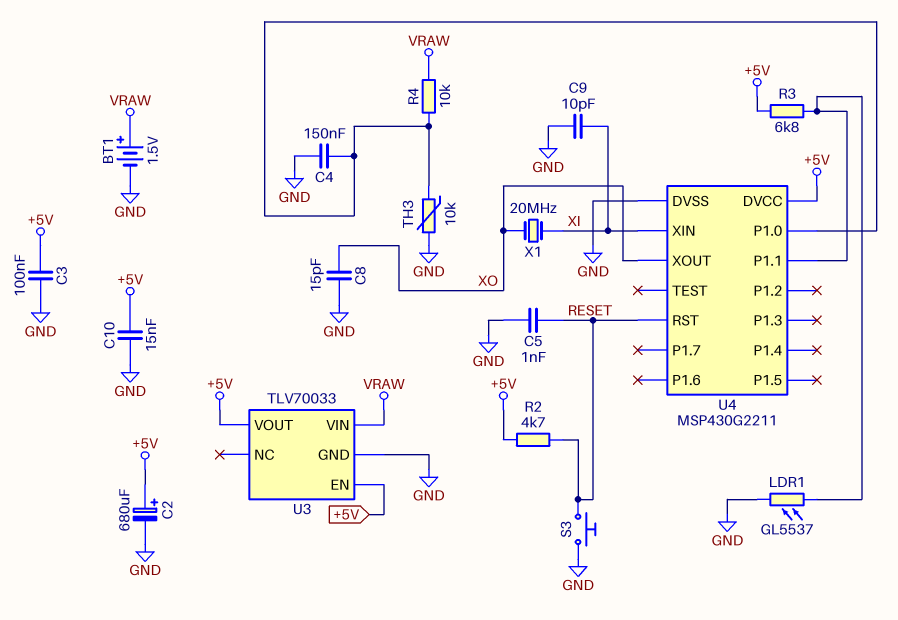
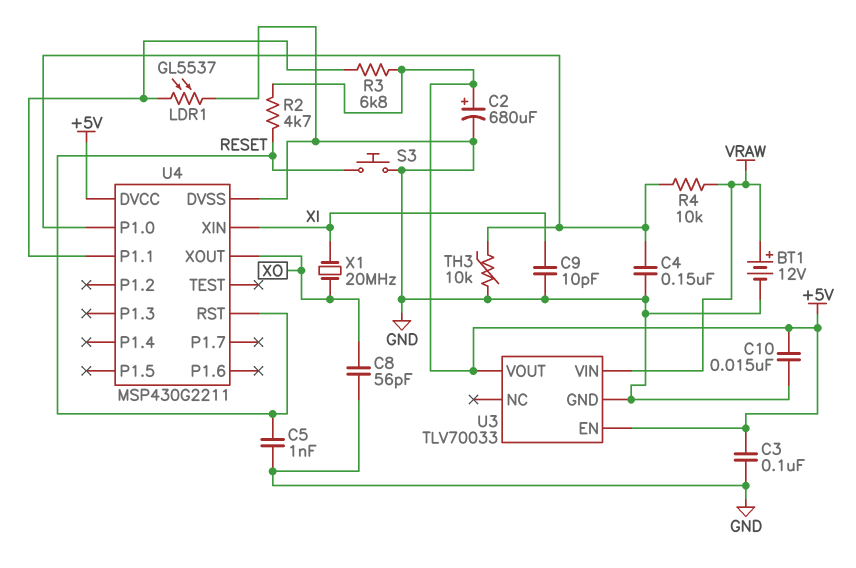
BT1: 1.5V (plus VRAW, minus GND) -> 12V (plus VRAW, minus GND)
C8: 15pF (GND, XO) -> 56pF (GND, XO)

